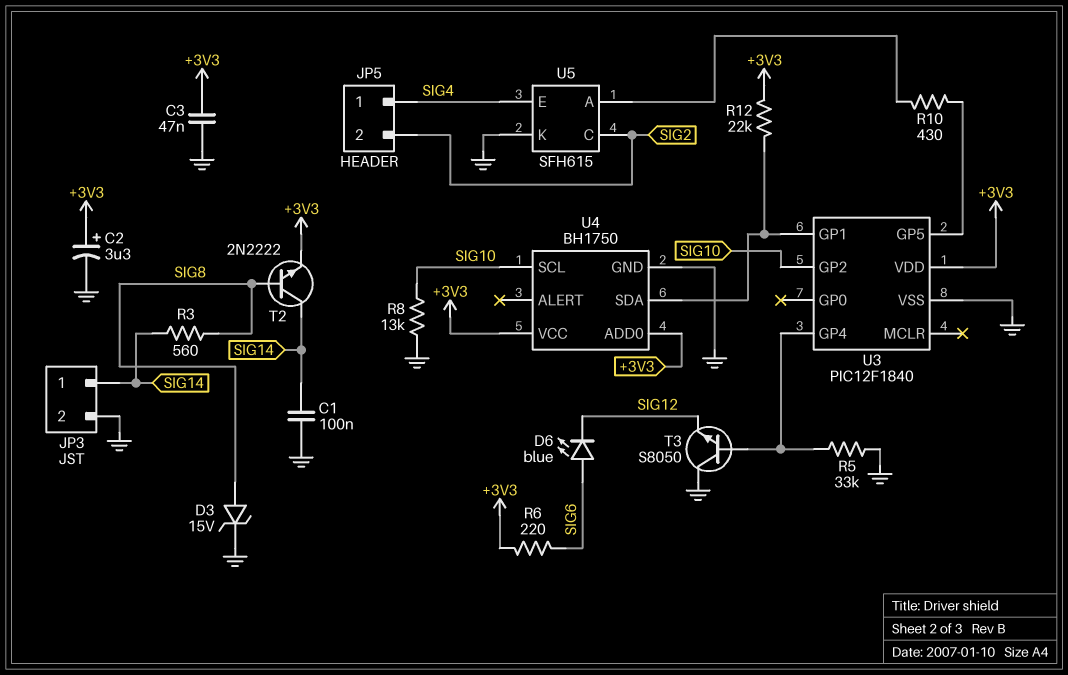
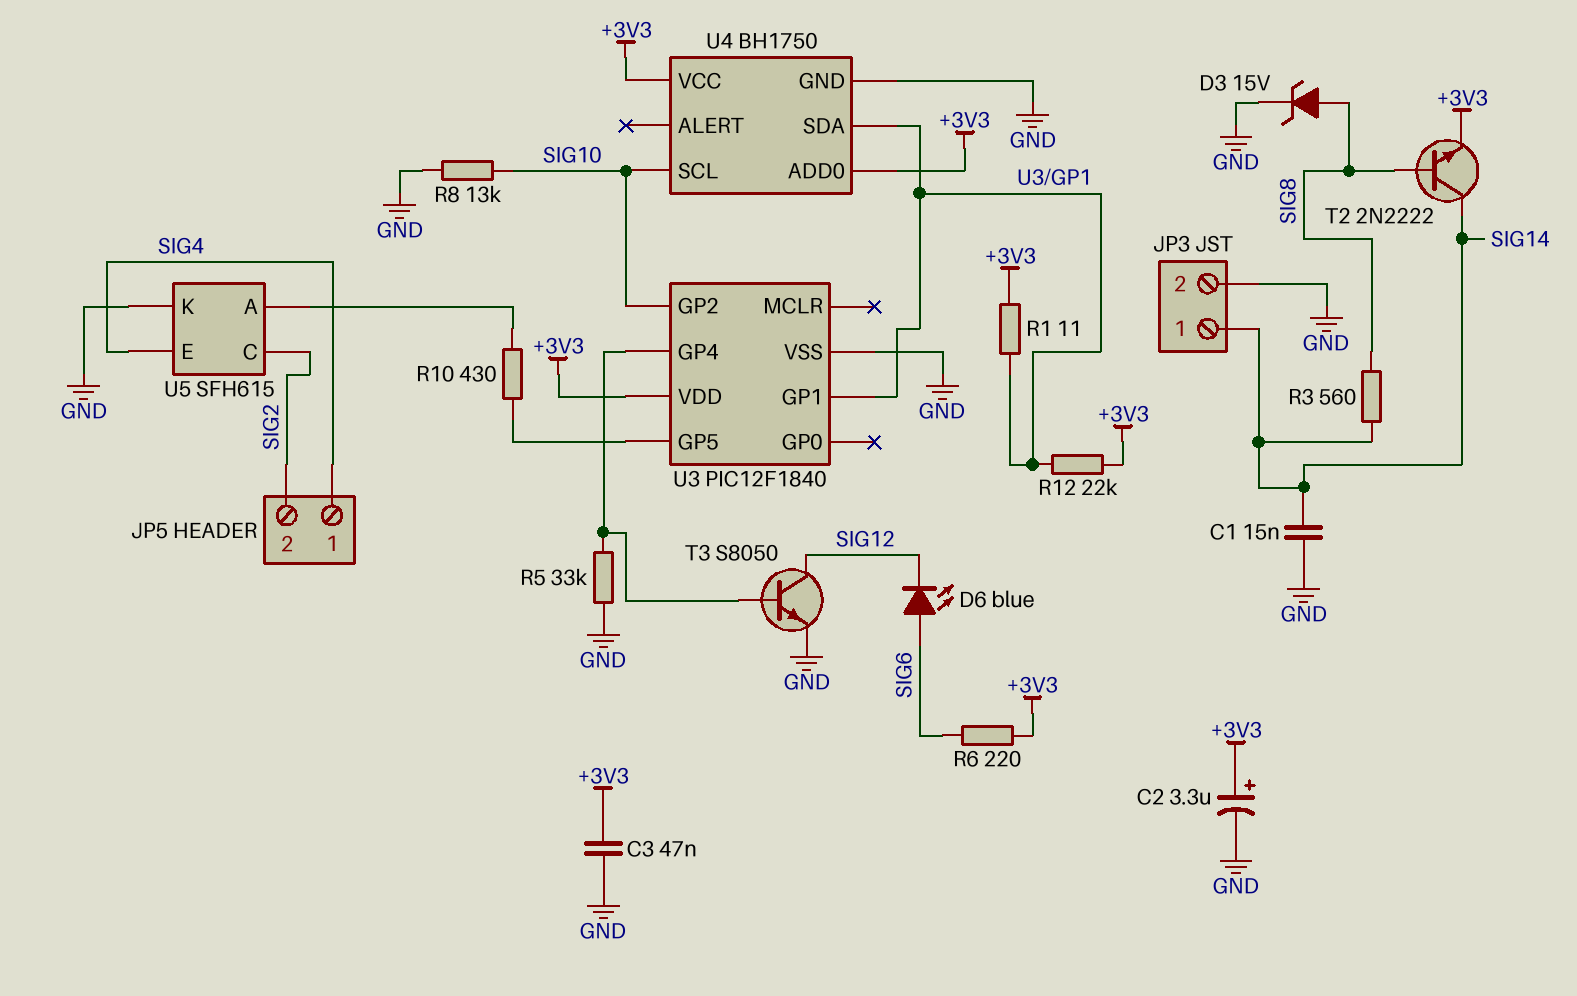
C1: 100nF (GND, SIG14) -> 15nF (GND, SIG14)
R1: none -> 11 (+3V3, U3/GP1)
T3: NPN S8050 (B U3/GP4, C GND, E SIG12) -> NPN S8050 (B U3/GP4, C SIG12, E GND)

